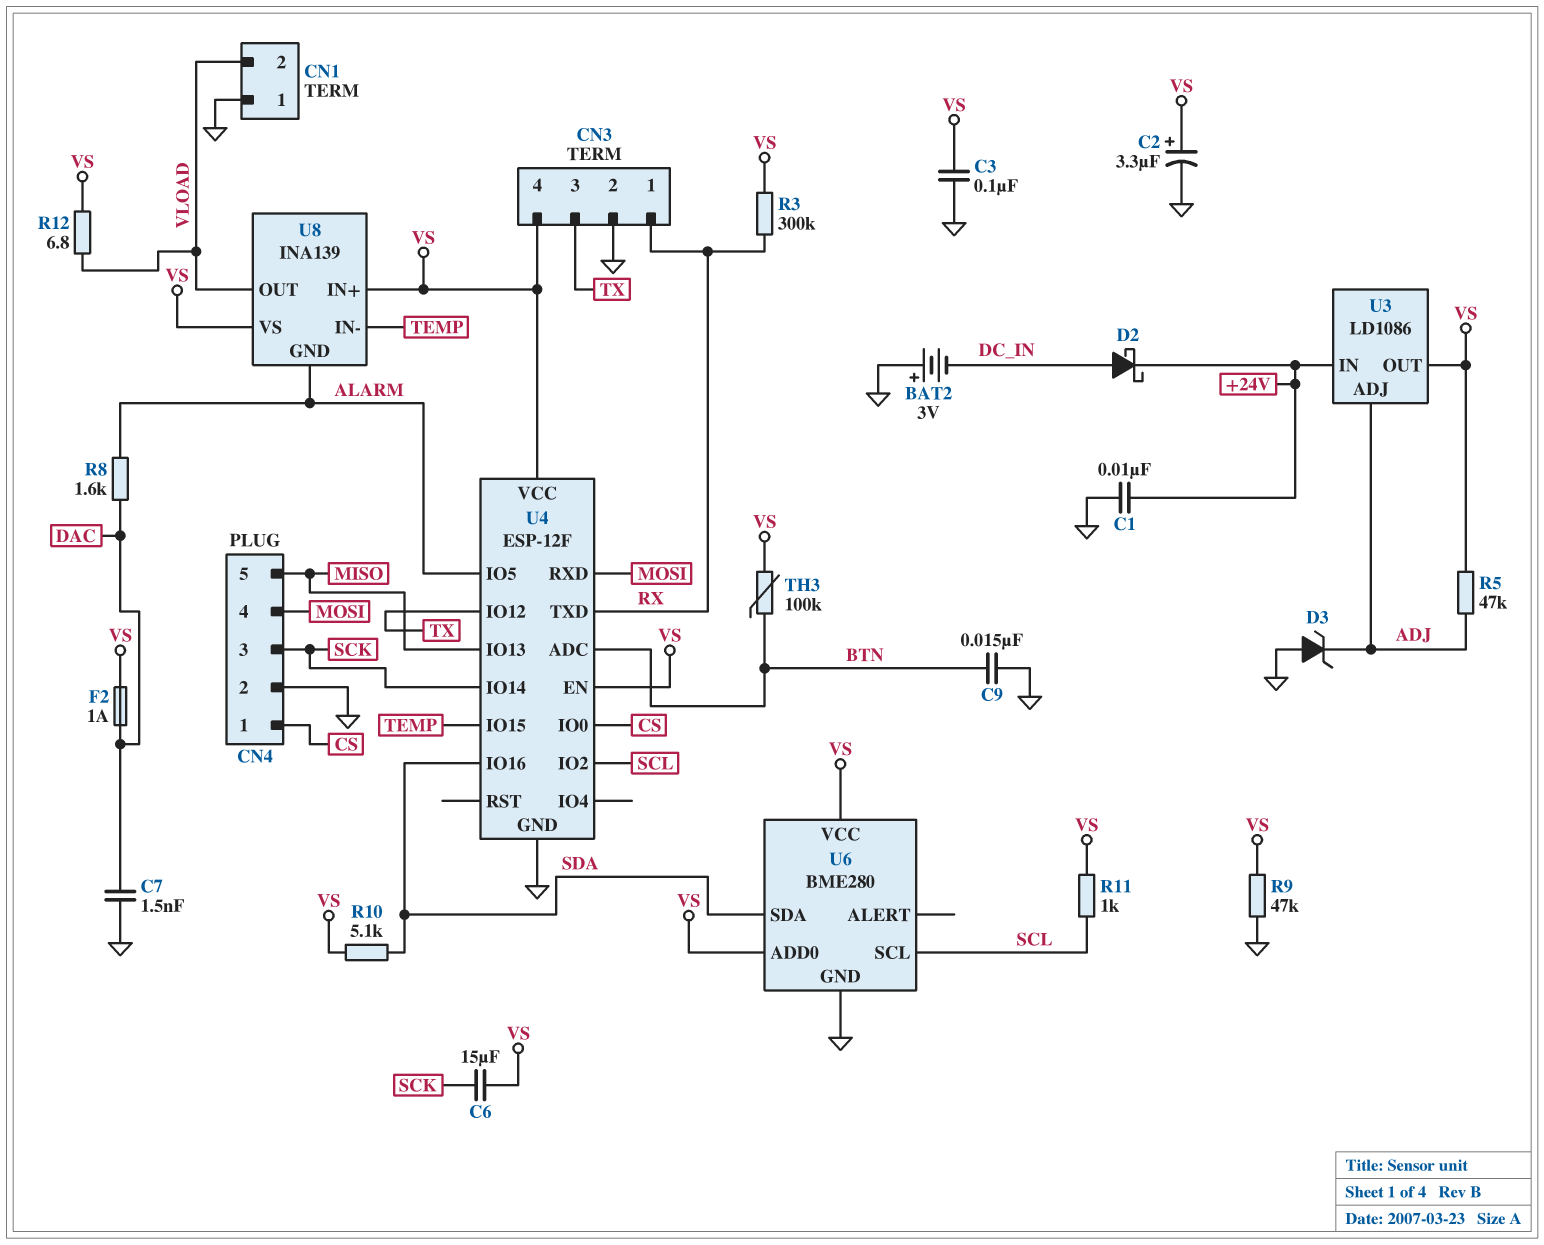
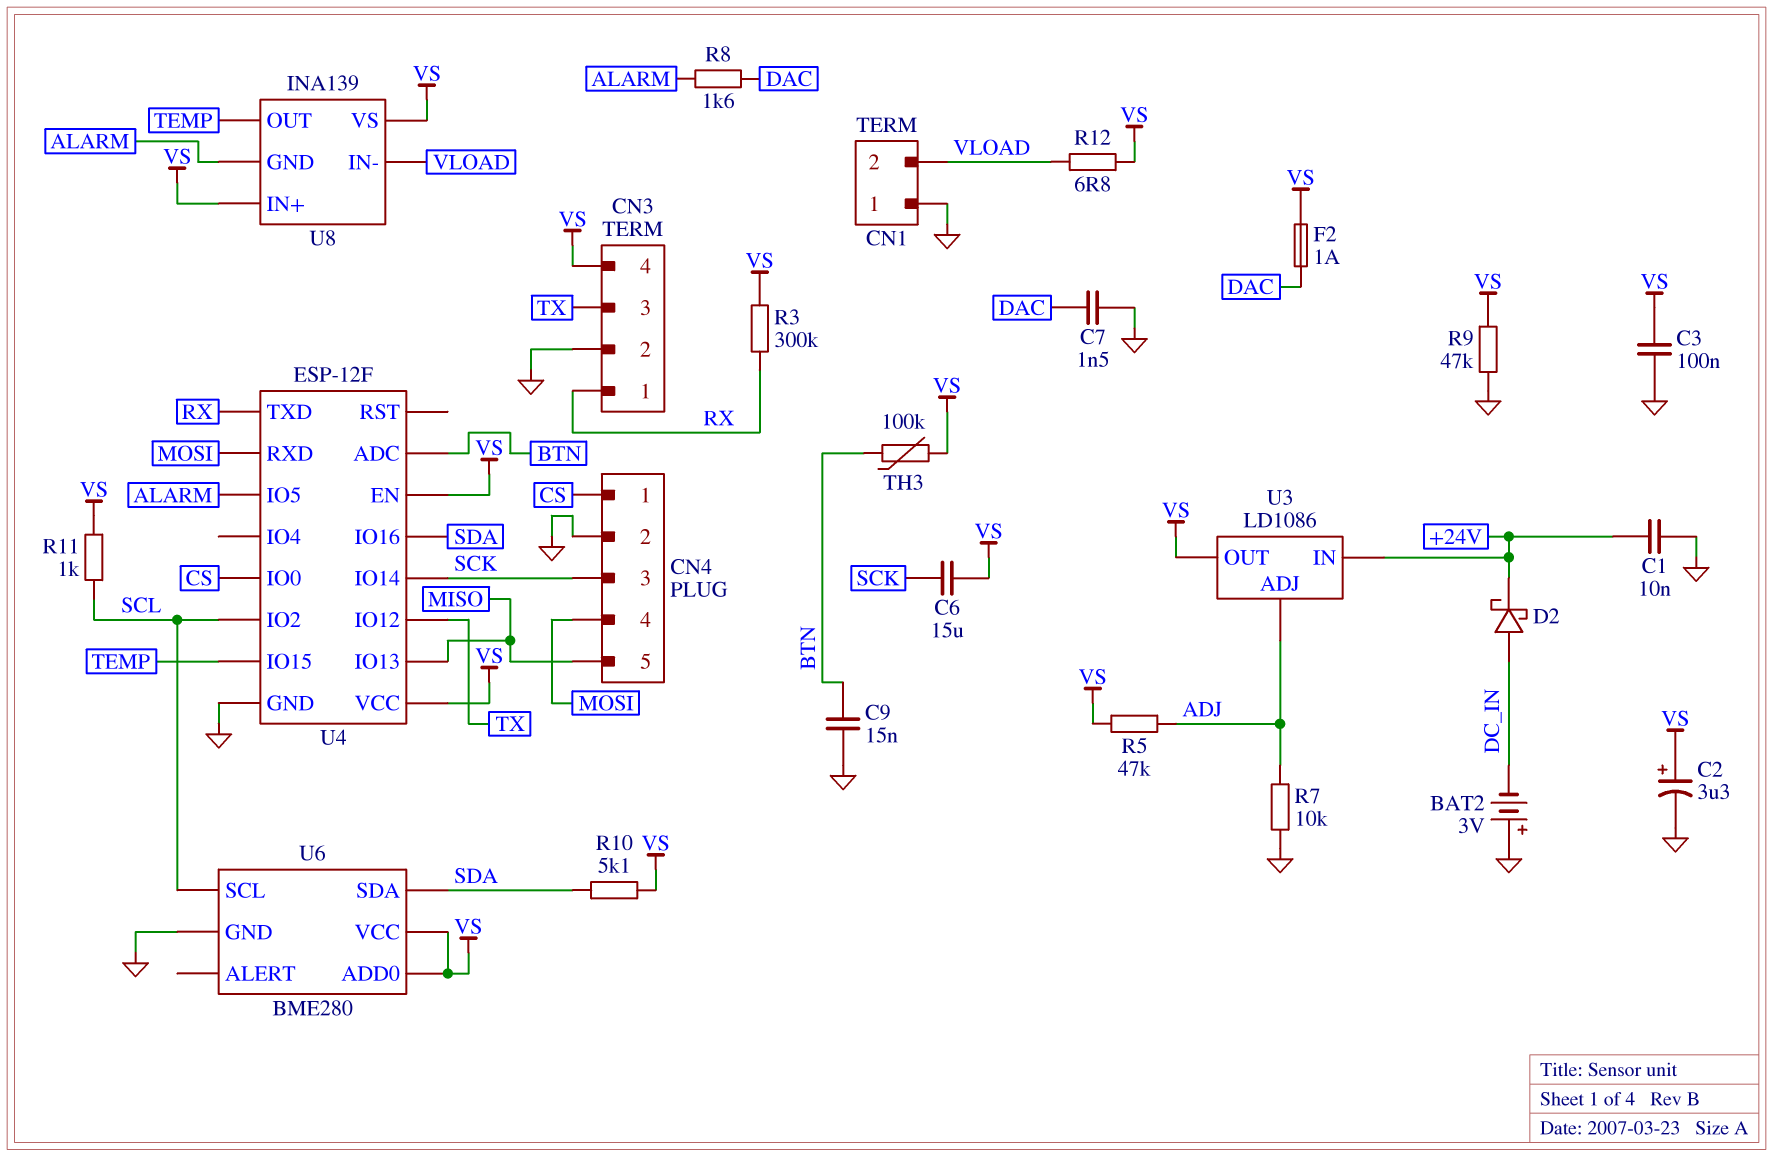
D3: zener (A GND, K ADJ) -> none
R7: none -> 10k (ADJ, GND)
U8 pin IN-: TEMP -> VLOAD
U8 pin OUT: VLOAD -> TEMP

